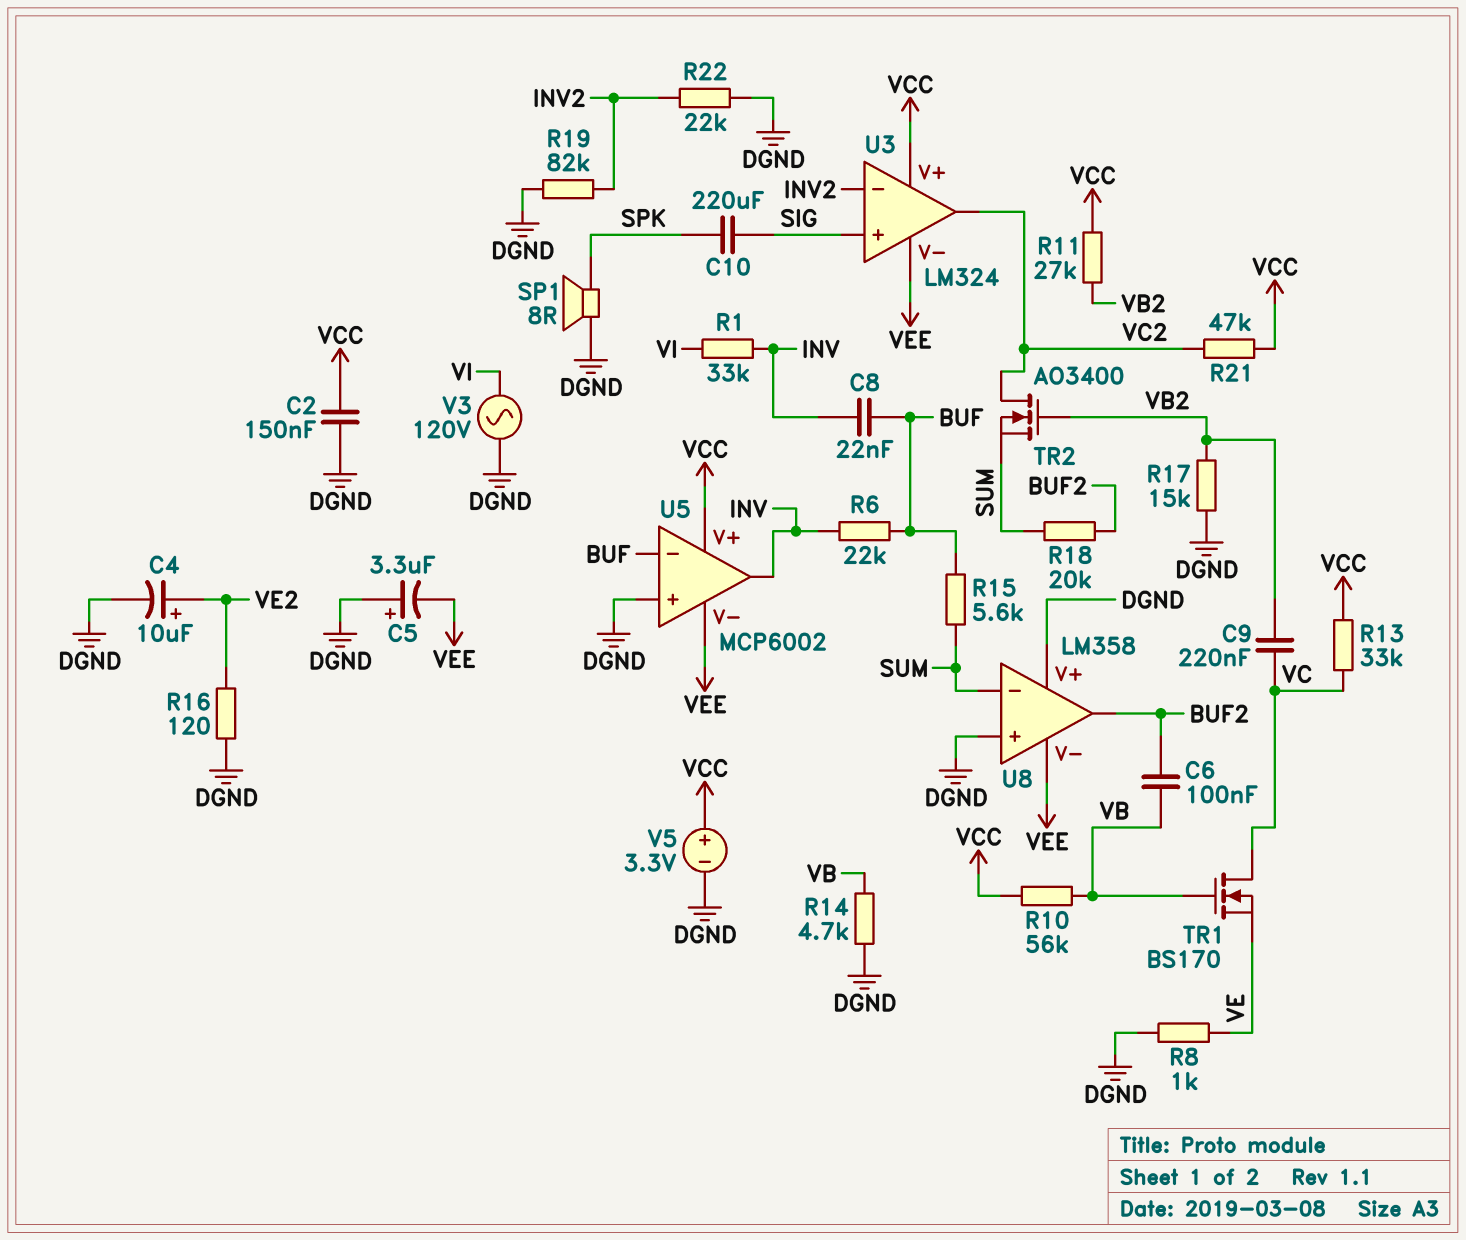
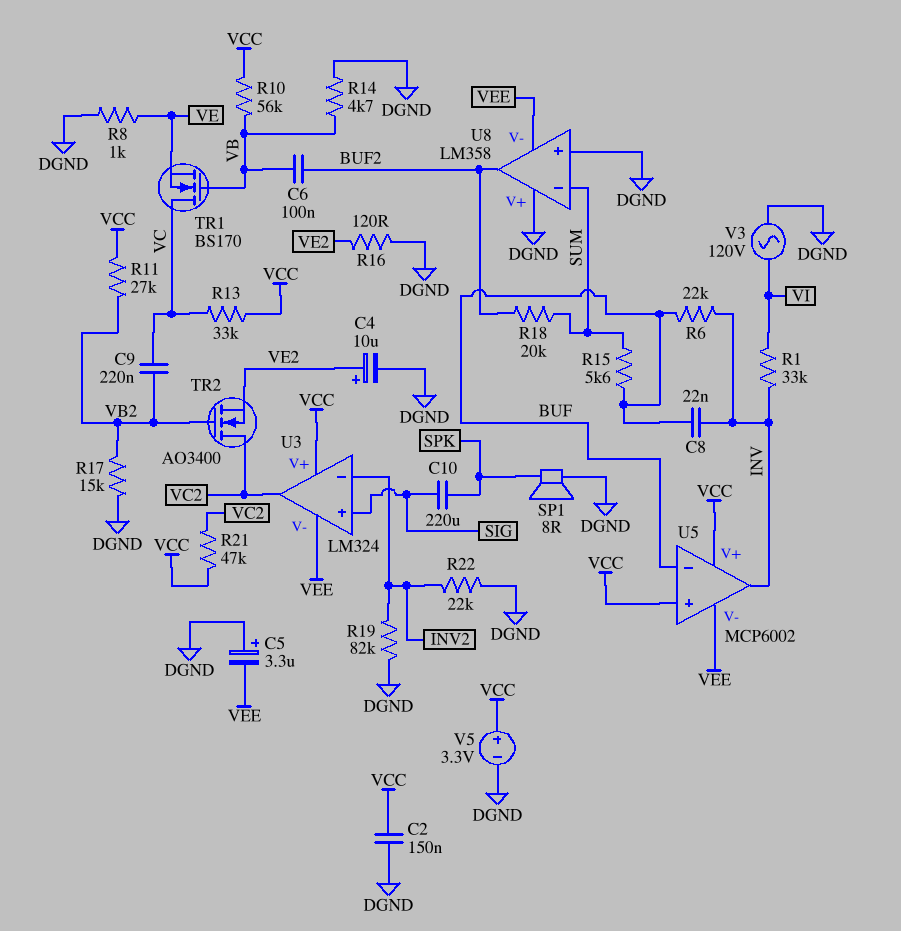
TR2: NMOS AO3400 (G VB2, D VC2, S SUM) -> NMOS AO3400 (G VB2, D VC2, S VE2)
U5 pin in+: DGND -> VCC

